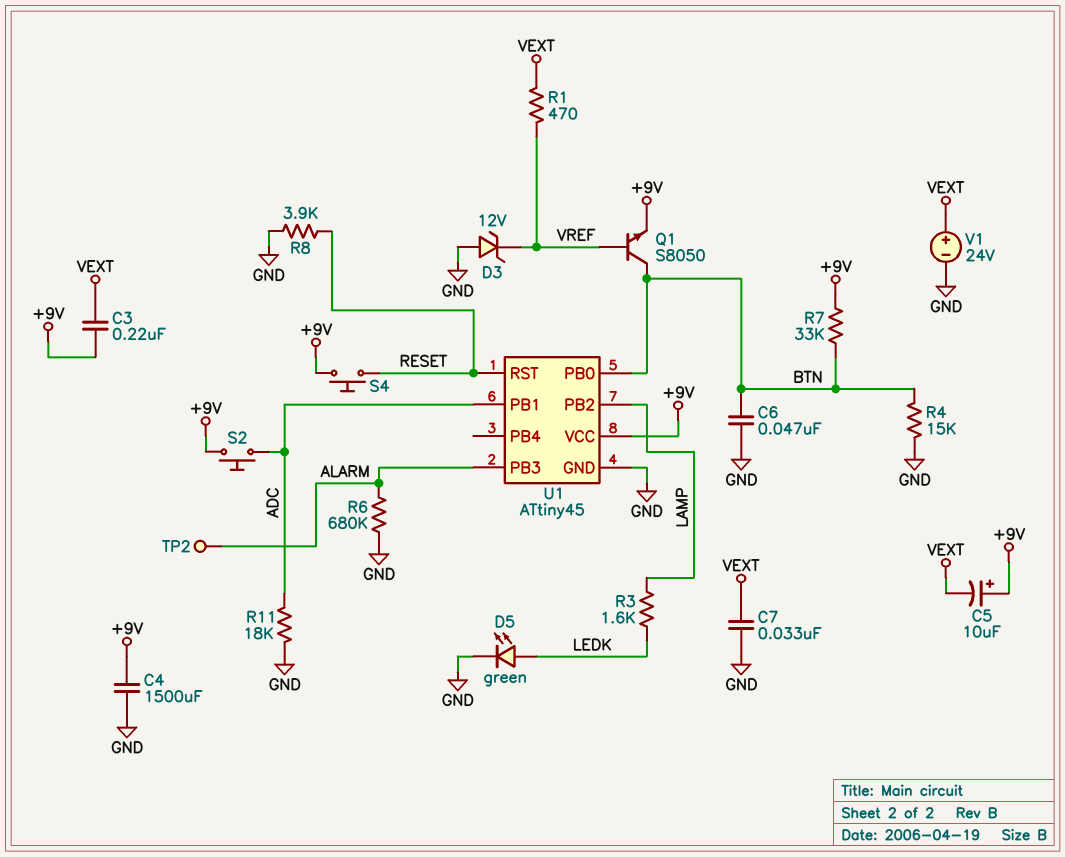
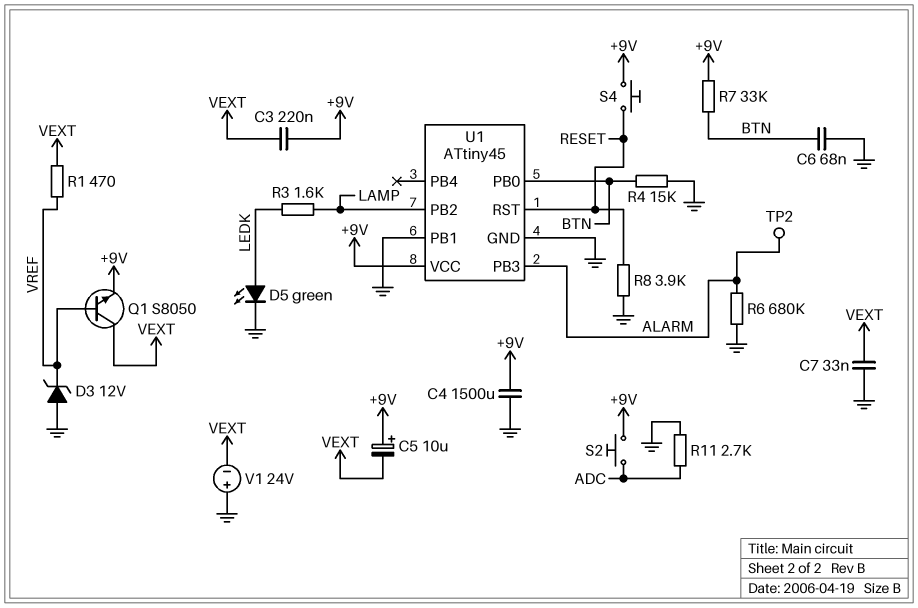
C6: 47nF (BTN, GND) -> 68nF (BTN, GND)
Q1: NPN S8050 (B VREF, C BTN, E +9V) -> NPN S8050 (B VREF, C VEXT, E +9V)
R11: 18k (ADC, GND) -> 2.7k (ADC, GND)
U1 pin PB1: ADC -> GND
V1: 24V (plus VEXT, minus GND) -> 24V (plus GND, minus VEXT)

